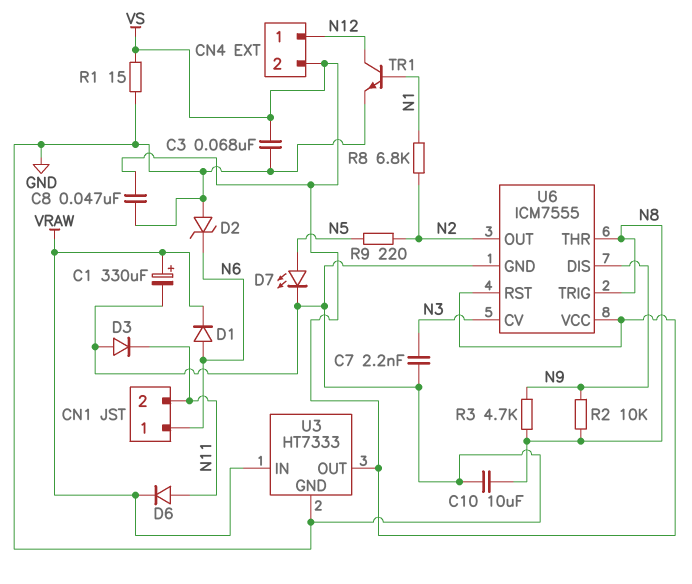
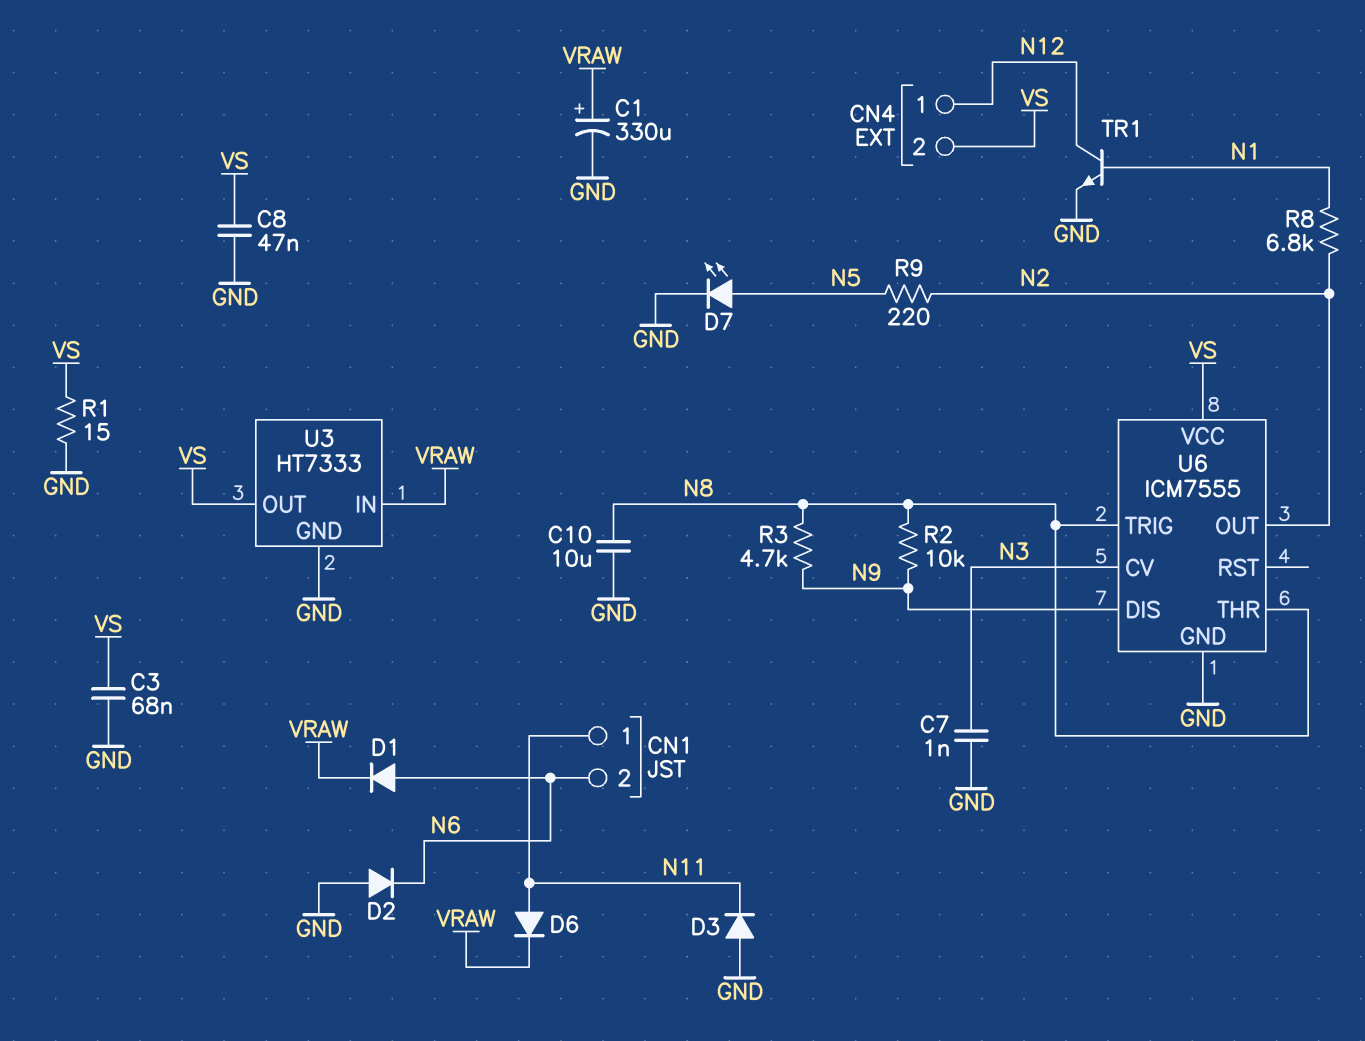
C7: 2.2nF (GND, N3) -> 1nF (GND, N3)
CN1 pin 1: N6 -> N11
CN1 pin 2: N11 -> N6
D2: zener (A GND, K N6) -> diode (A GND, K N6)
U6 pin RST: VS -> none

